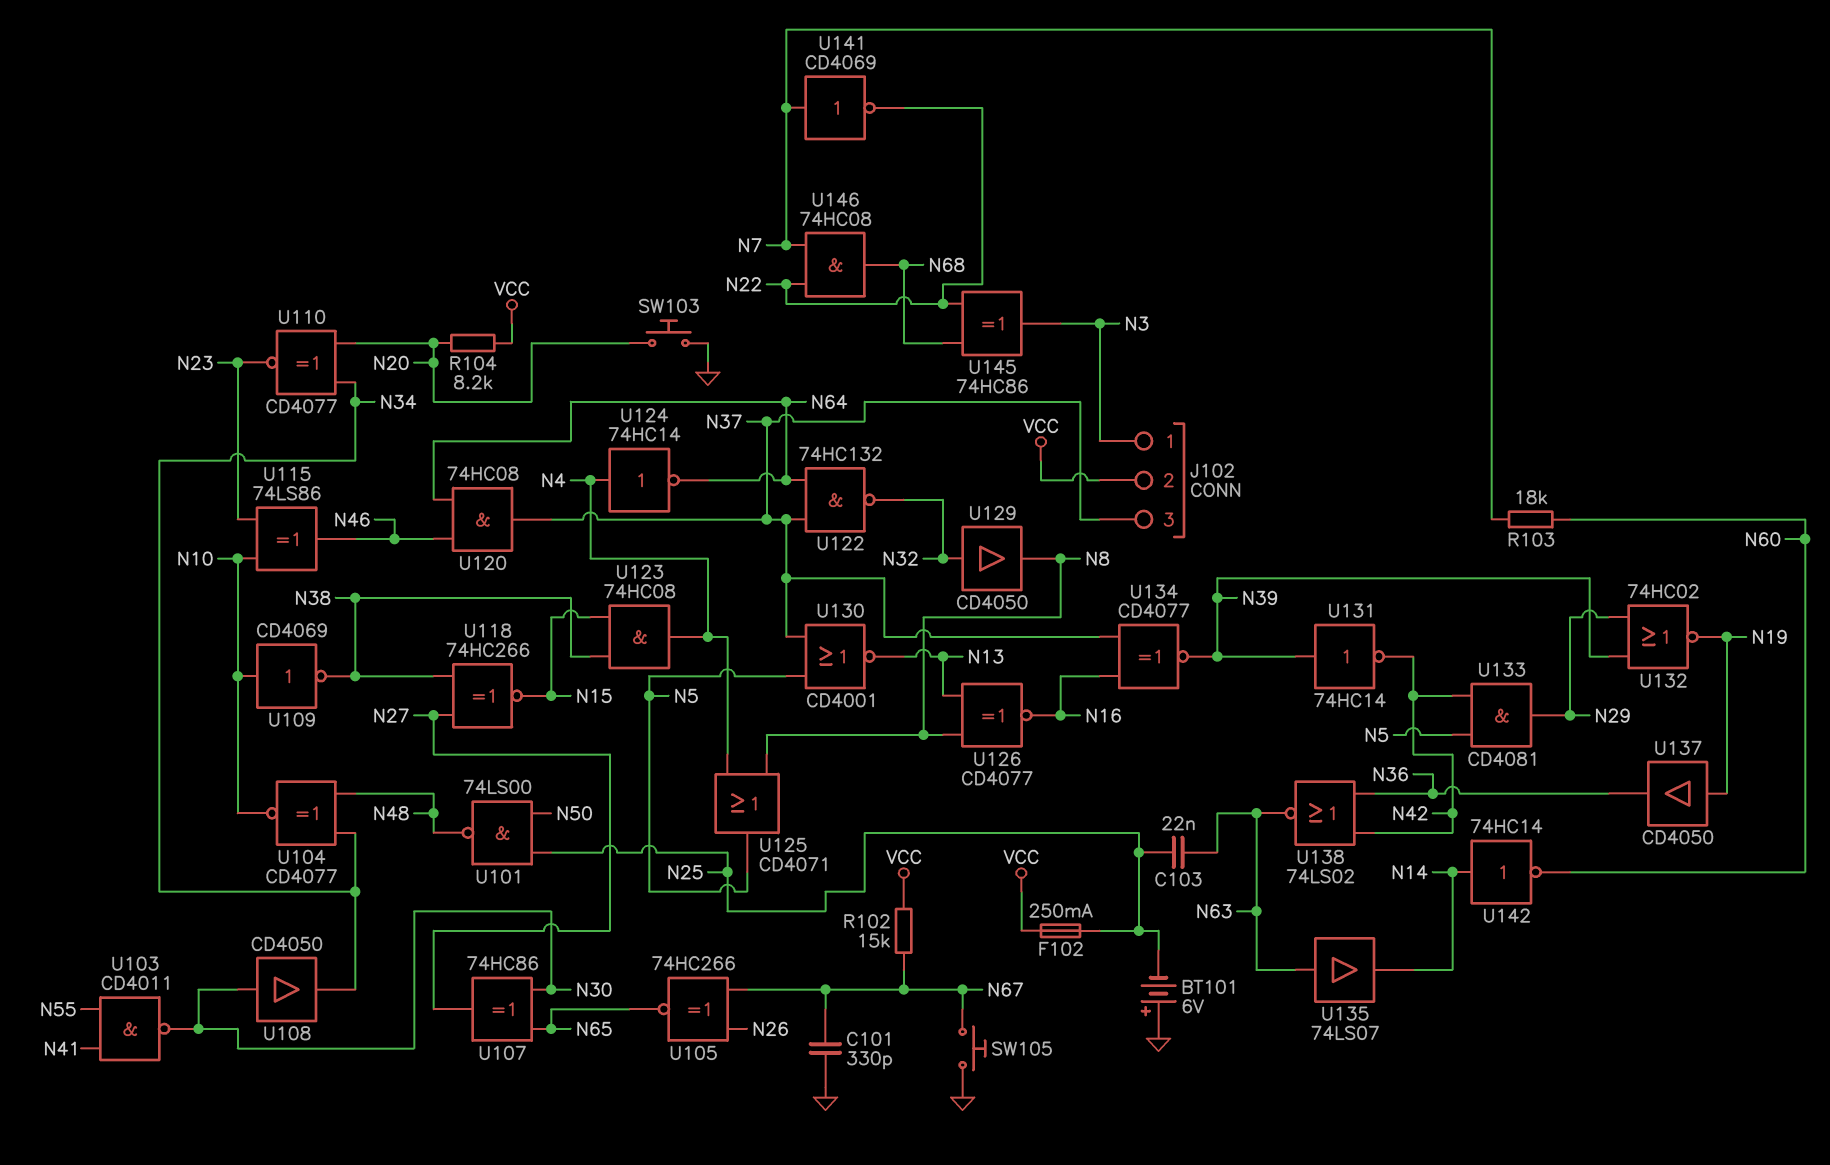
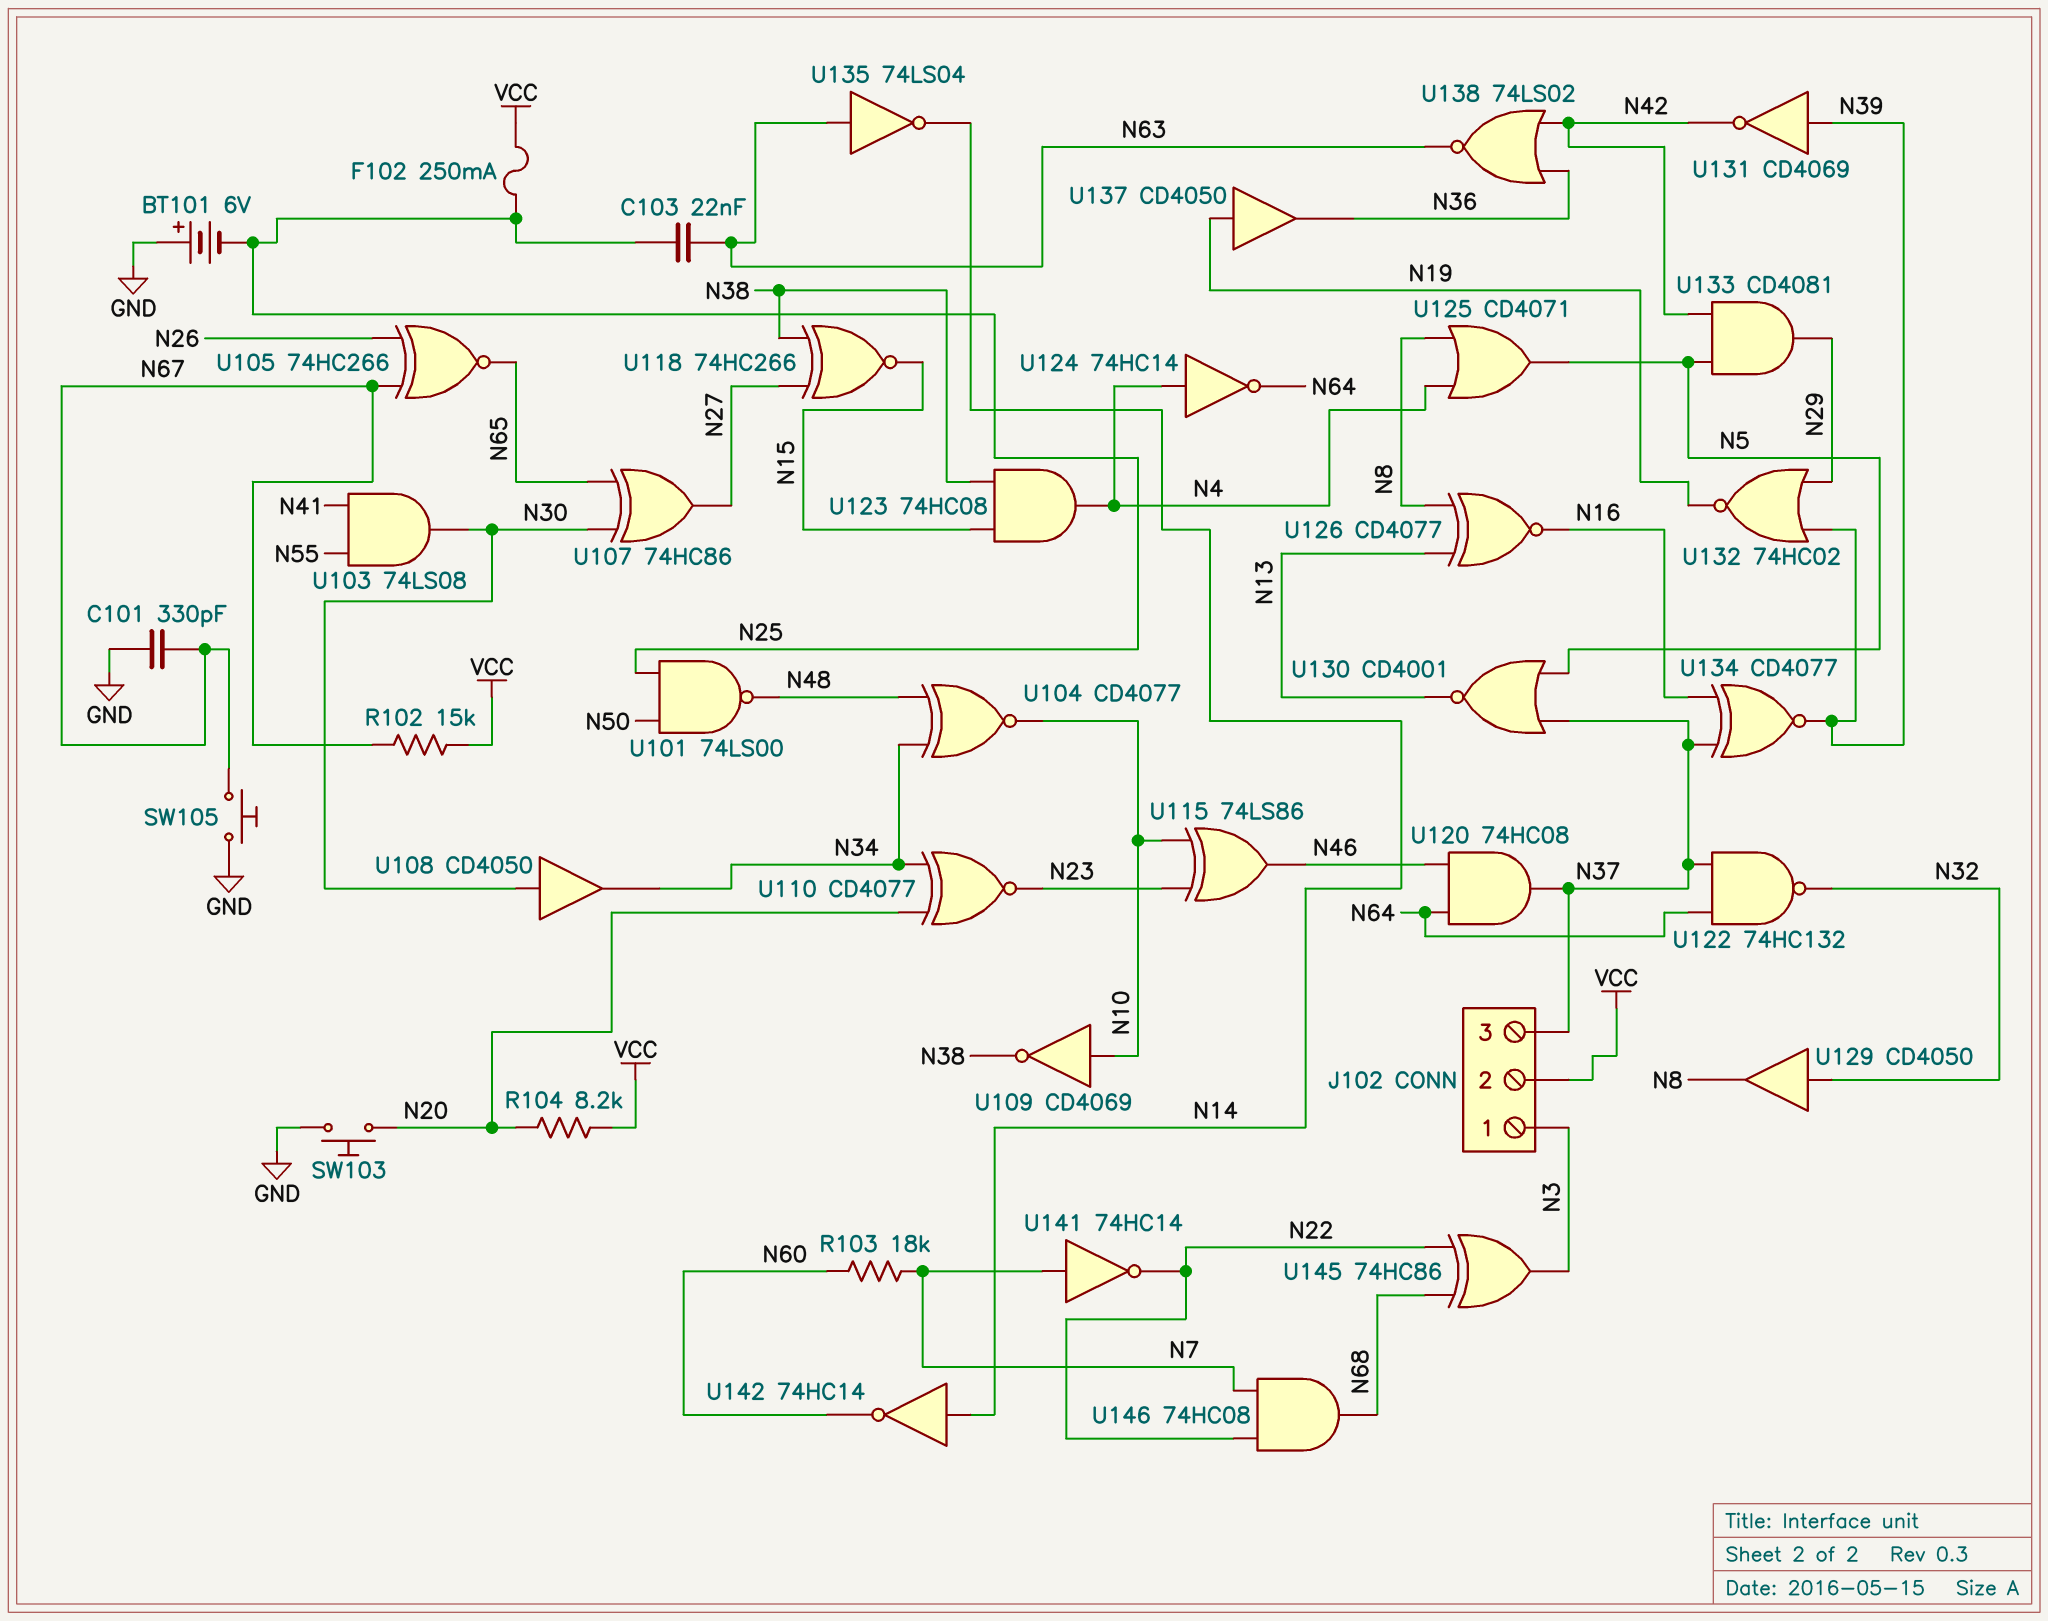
U103: NAND CD4011 (in N41, in N55, out N30) -> AND 74LS08 (in N41, in N55, out N30)
U131: NOT 74HC14 (in N39, out N42) -> NOT CD4069 (in N39, out N42)
U135: buffer 74LS07 (in N63, out N14) -> NOT 74LS04 (in N63, out N14)
U141: NOT CD4069 (in N7, out N22) -> NOT 74HC14 (in N7, out N22)

